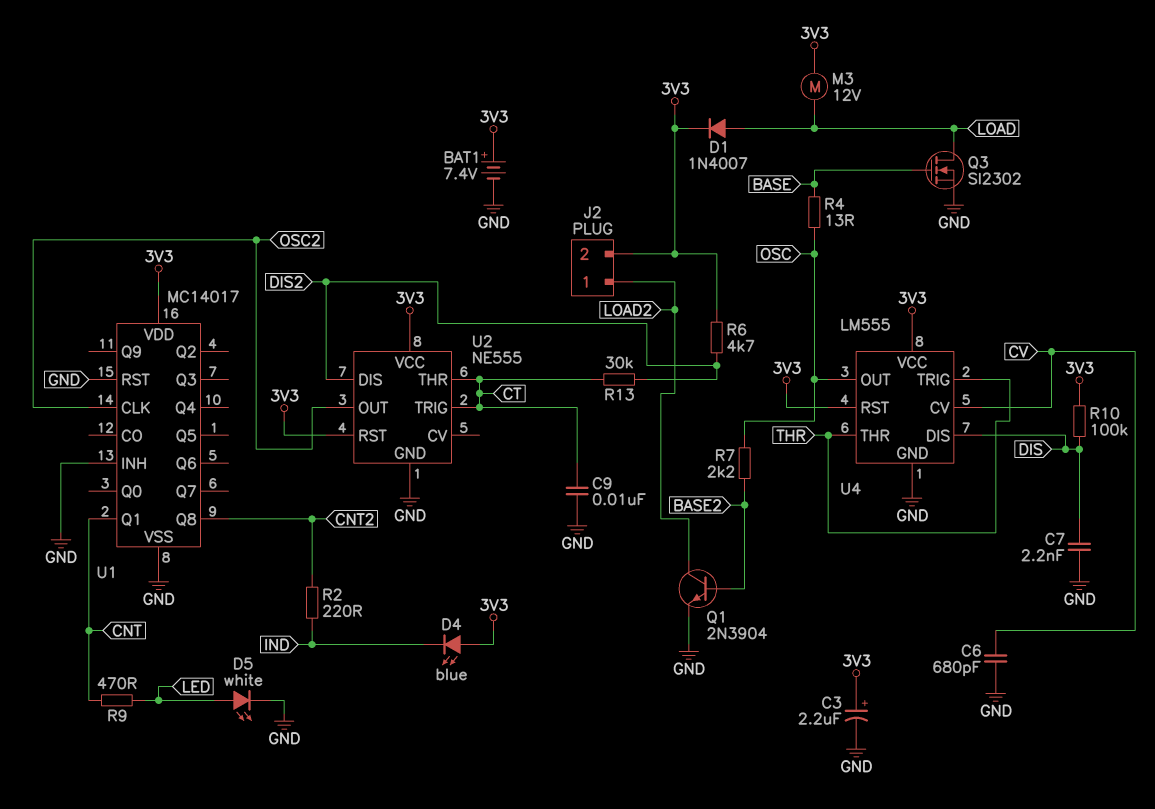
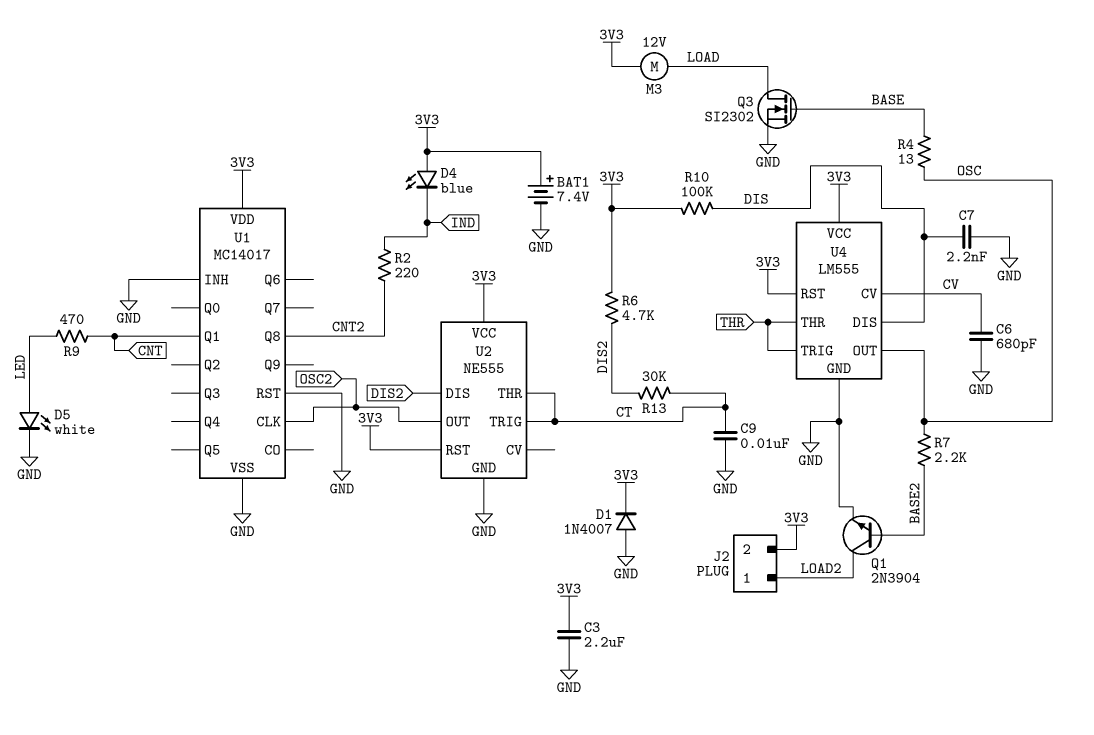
C3: 2.2uF (plus 3V3, minus GND) -> 2.2uF (3V3, GND)
D1: diode 1N4007 (A LOAD, K 3V3) -> diode 1N4007 (A GND, K 3V3)

